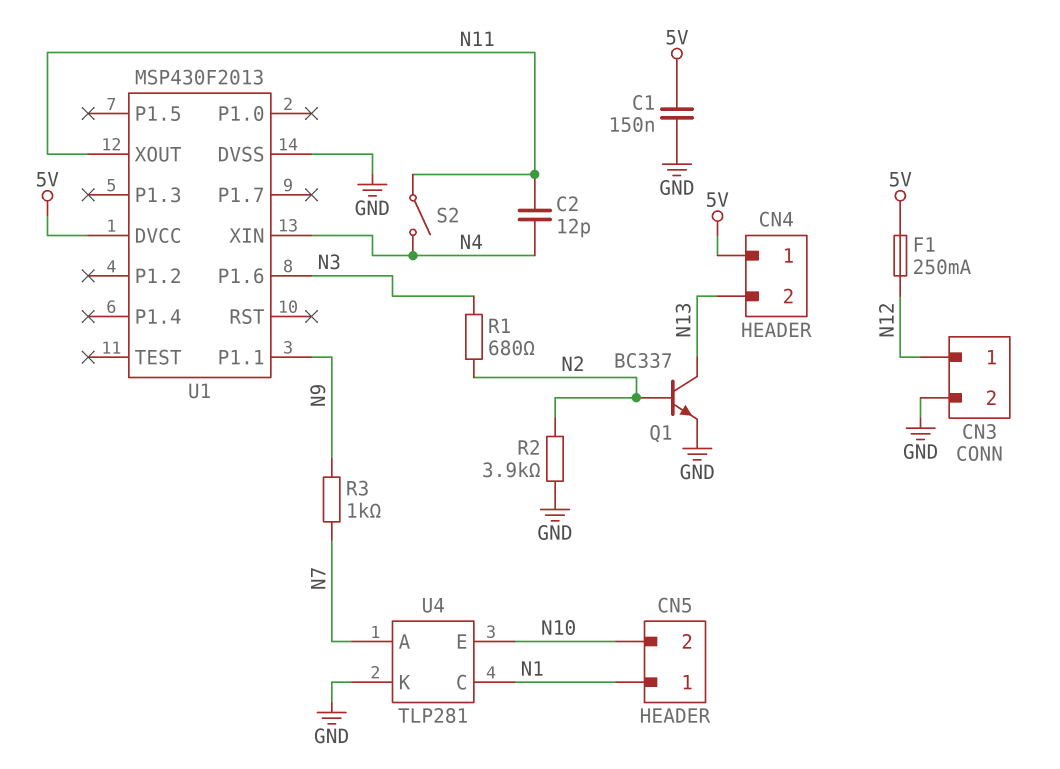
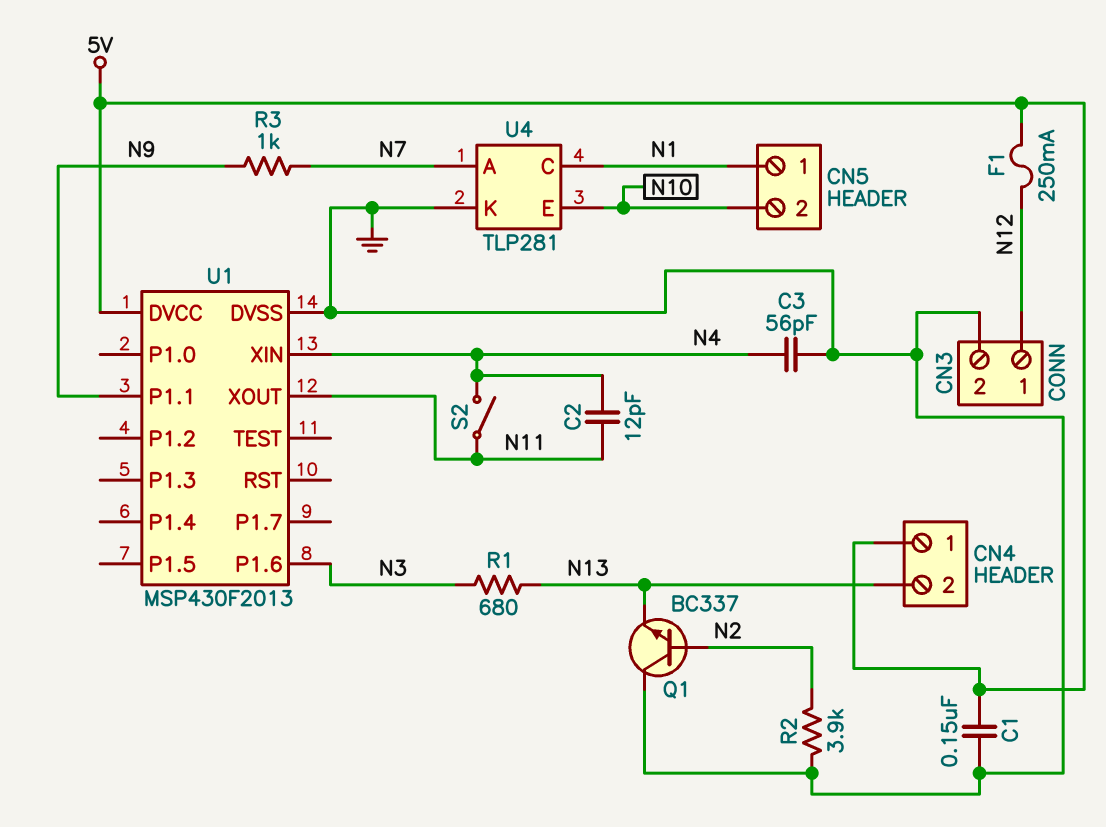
C3: none -> 56pF (GND, N4)
Q1: NPN BC337 (B N2, C N13, E GND) -> NPN BC337 (B N2, C GND, E N13)
R1: 680 (N2, N3) -> 680 (N3, N13)

